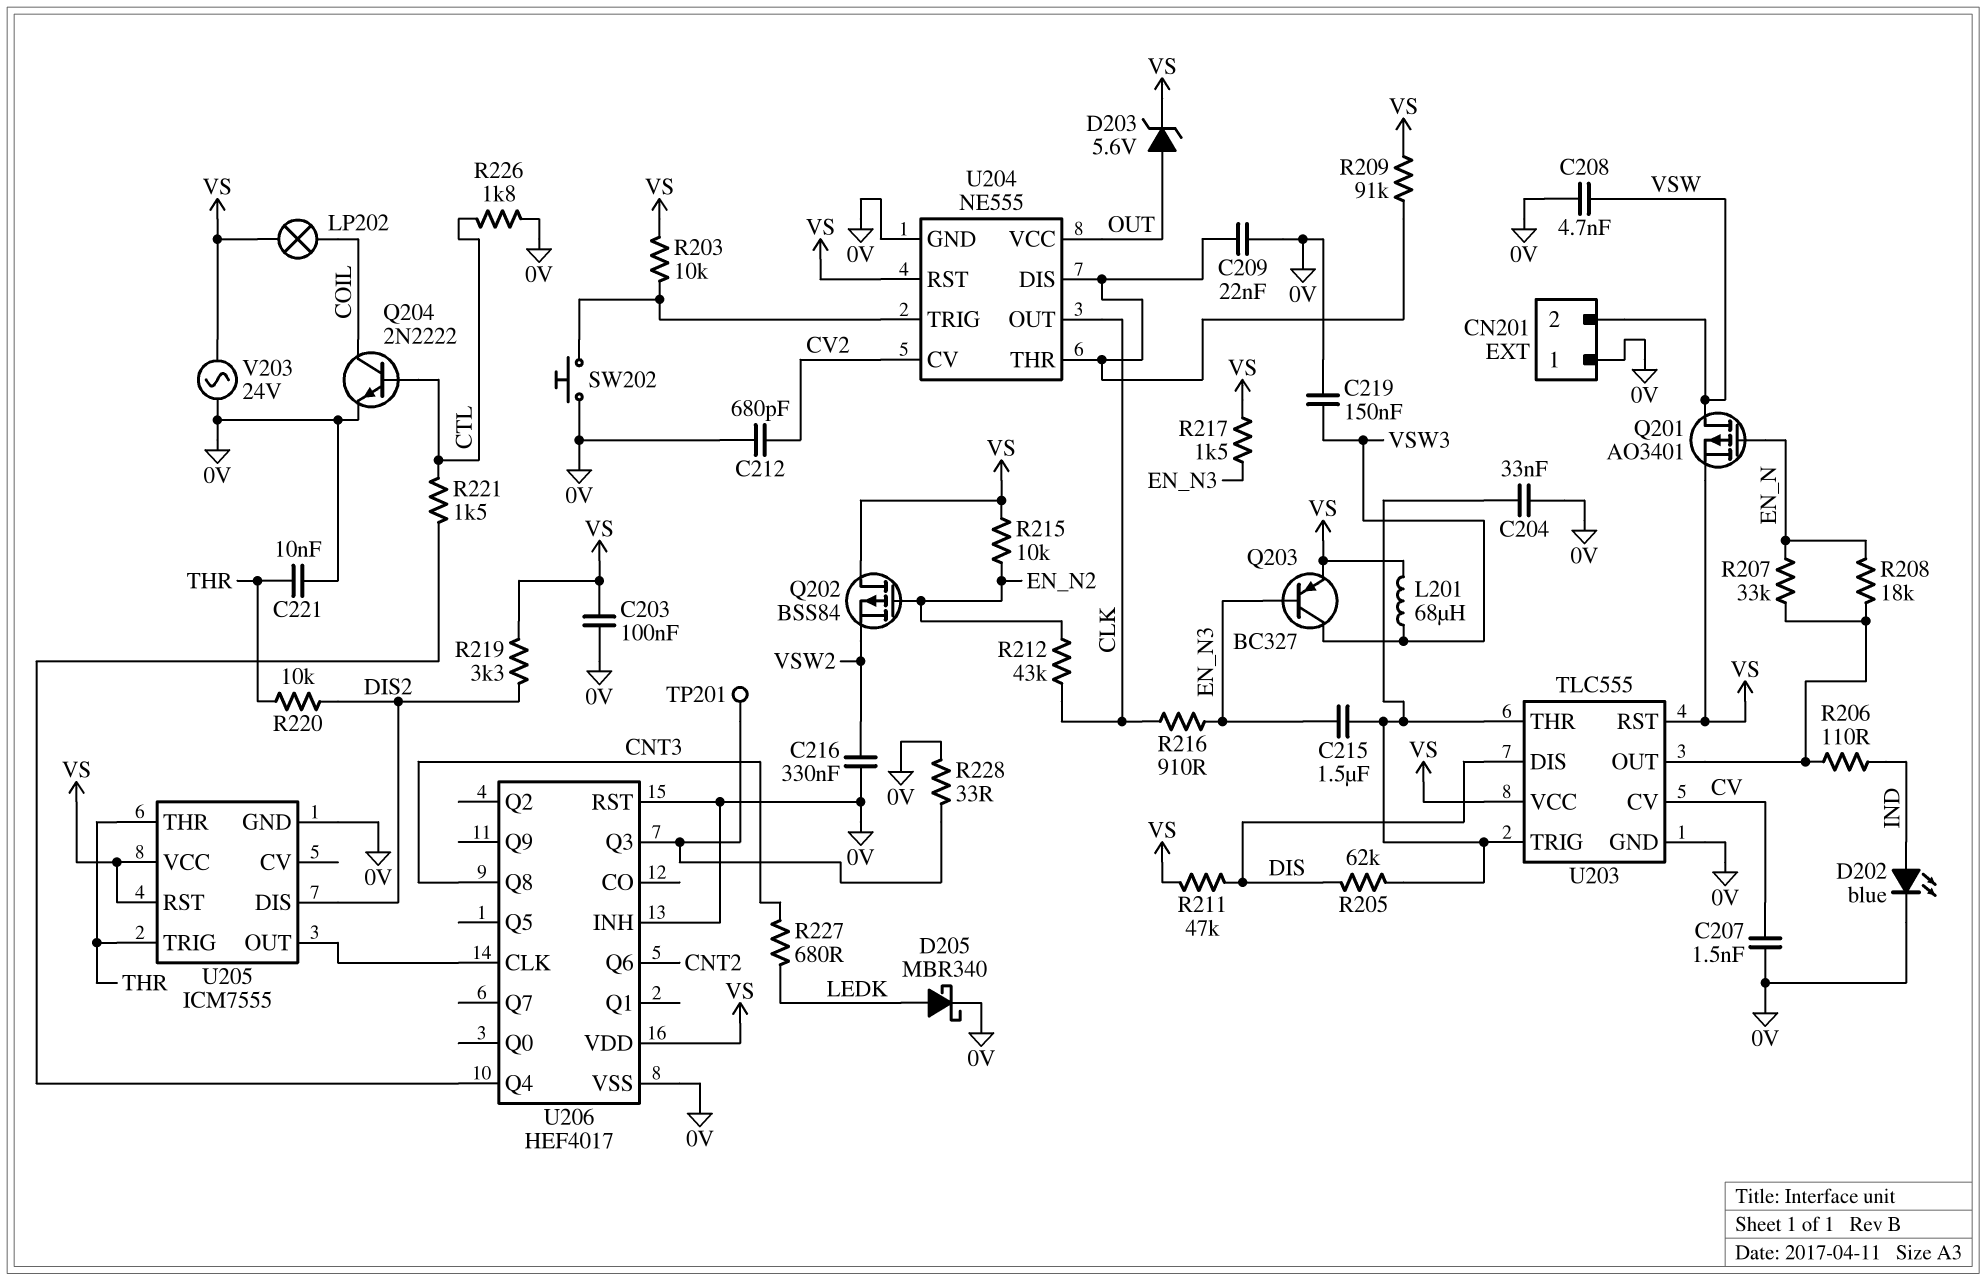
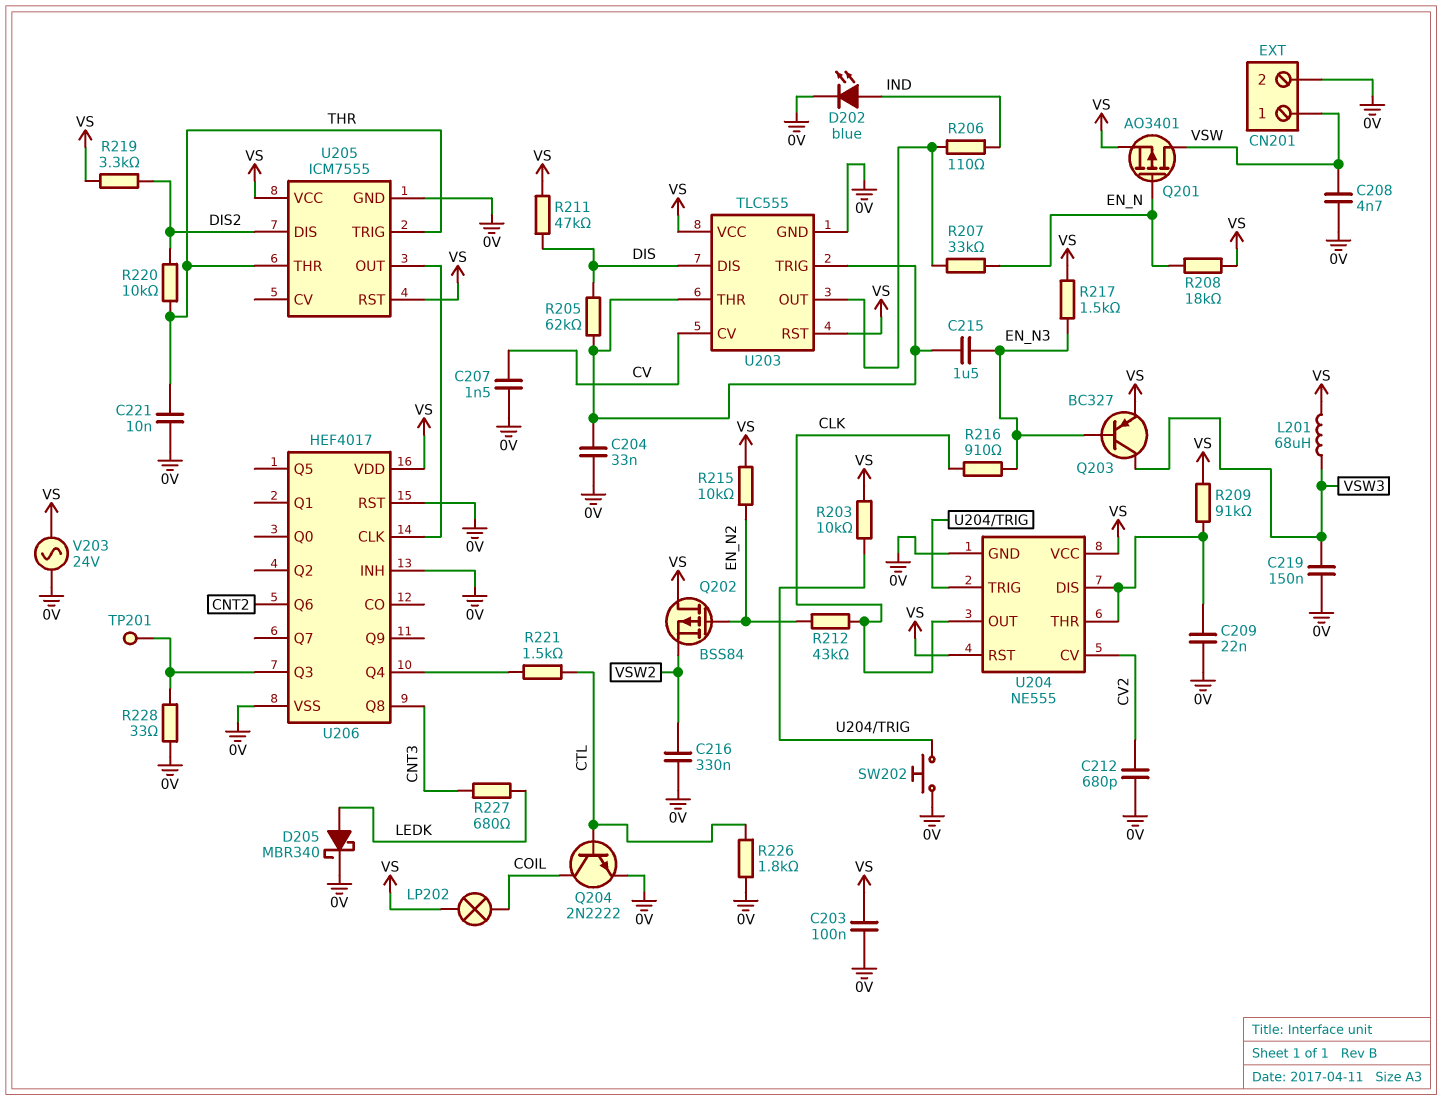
CN201 pin 1: 0V -> VSW
CN201 pin 2: VSW -> 0V
D203: zener 5.6V (A OUT, K VS) -> none
R208: 18k (EN_N, U203/OUT) -> 18k (EN_N, VS)
U204 pin VCC: OUT -> VS

